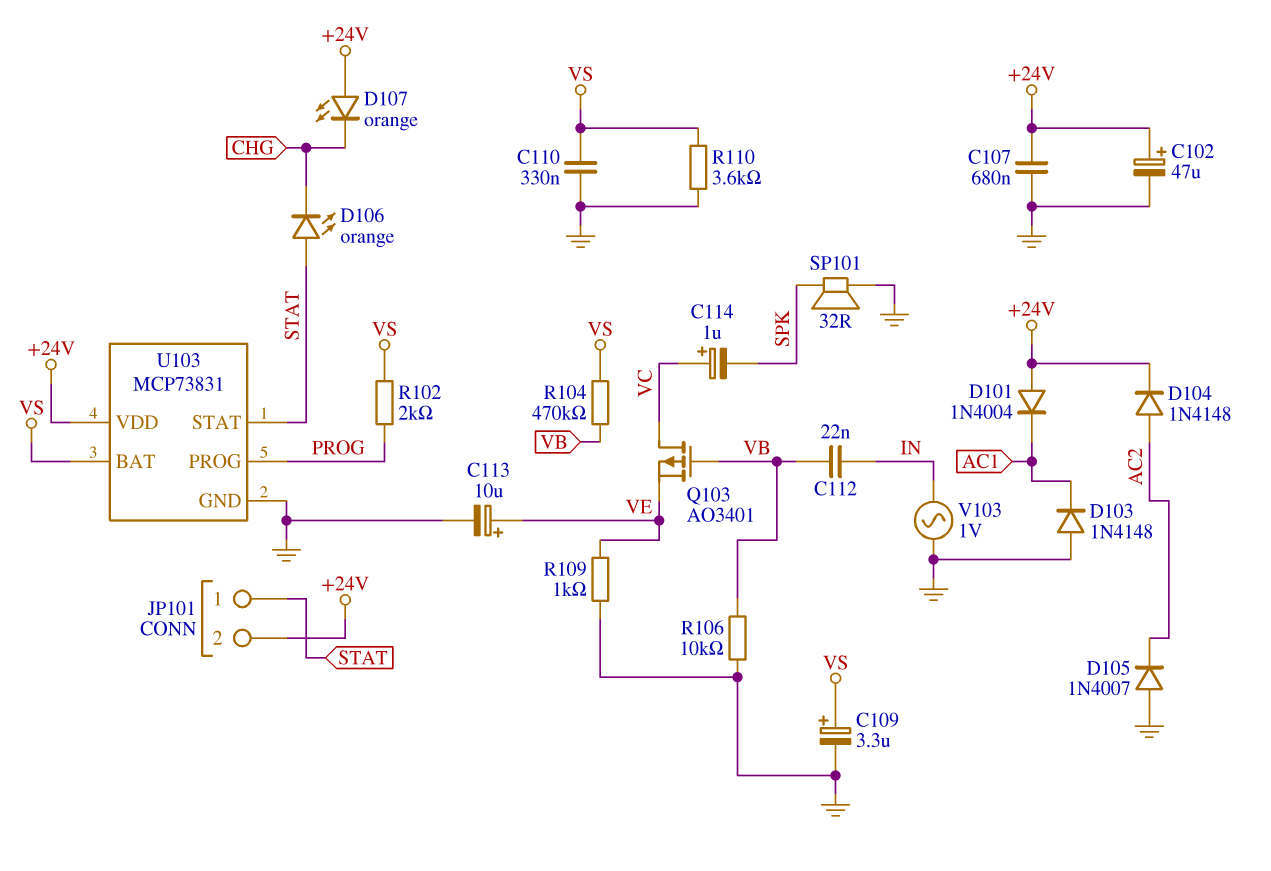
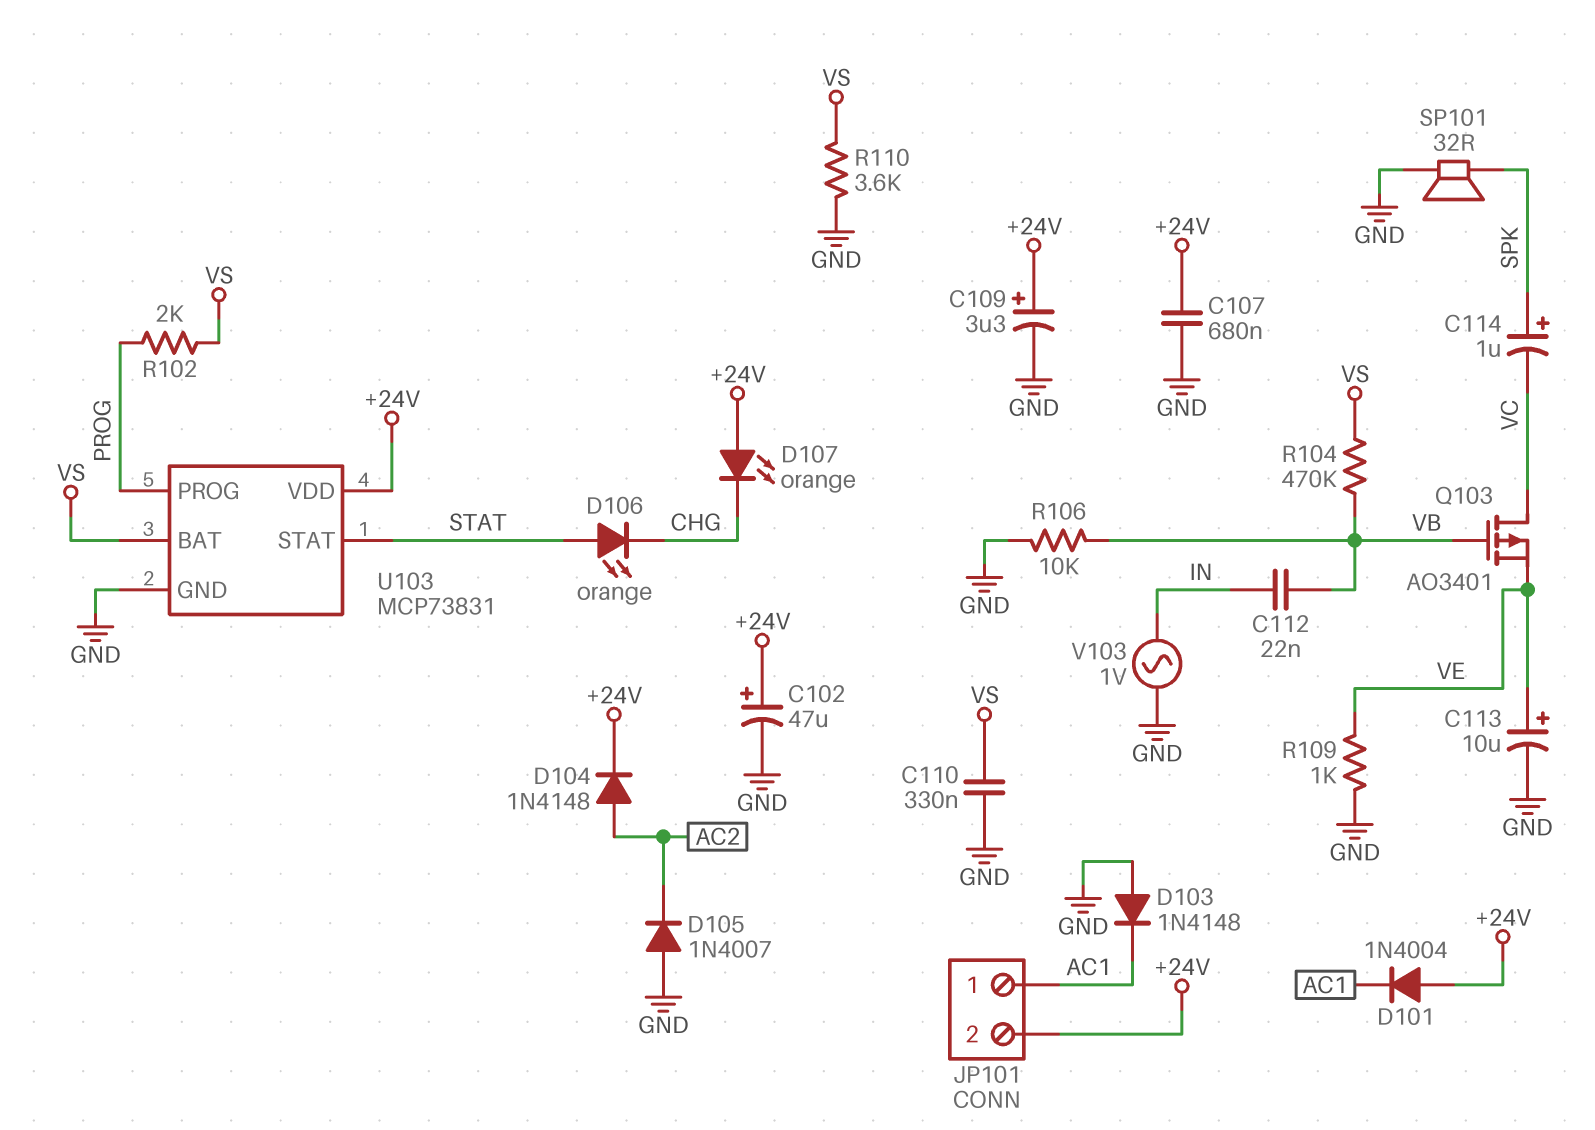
C109: 3.3uF (plus VS, minus GND) -> 3.3uF (plus +24V, minus GND)
C114: 1uF (plus VC, minus SPK) -> 1uF (plus SPK, minus VC)
JP101 pin 1: STAT -> AC1

